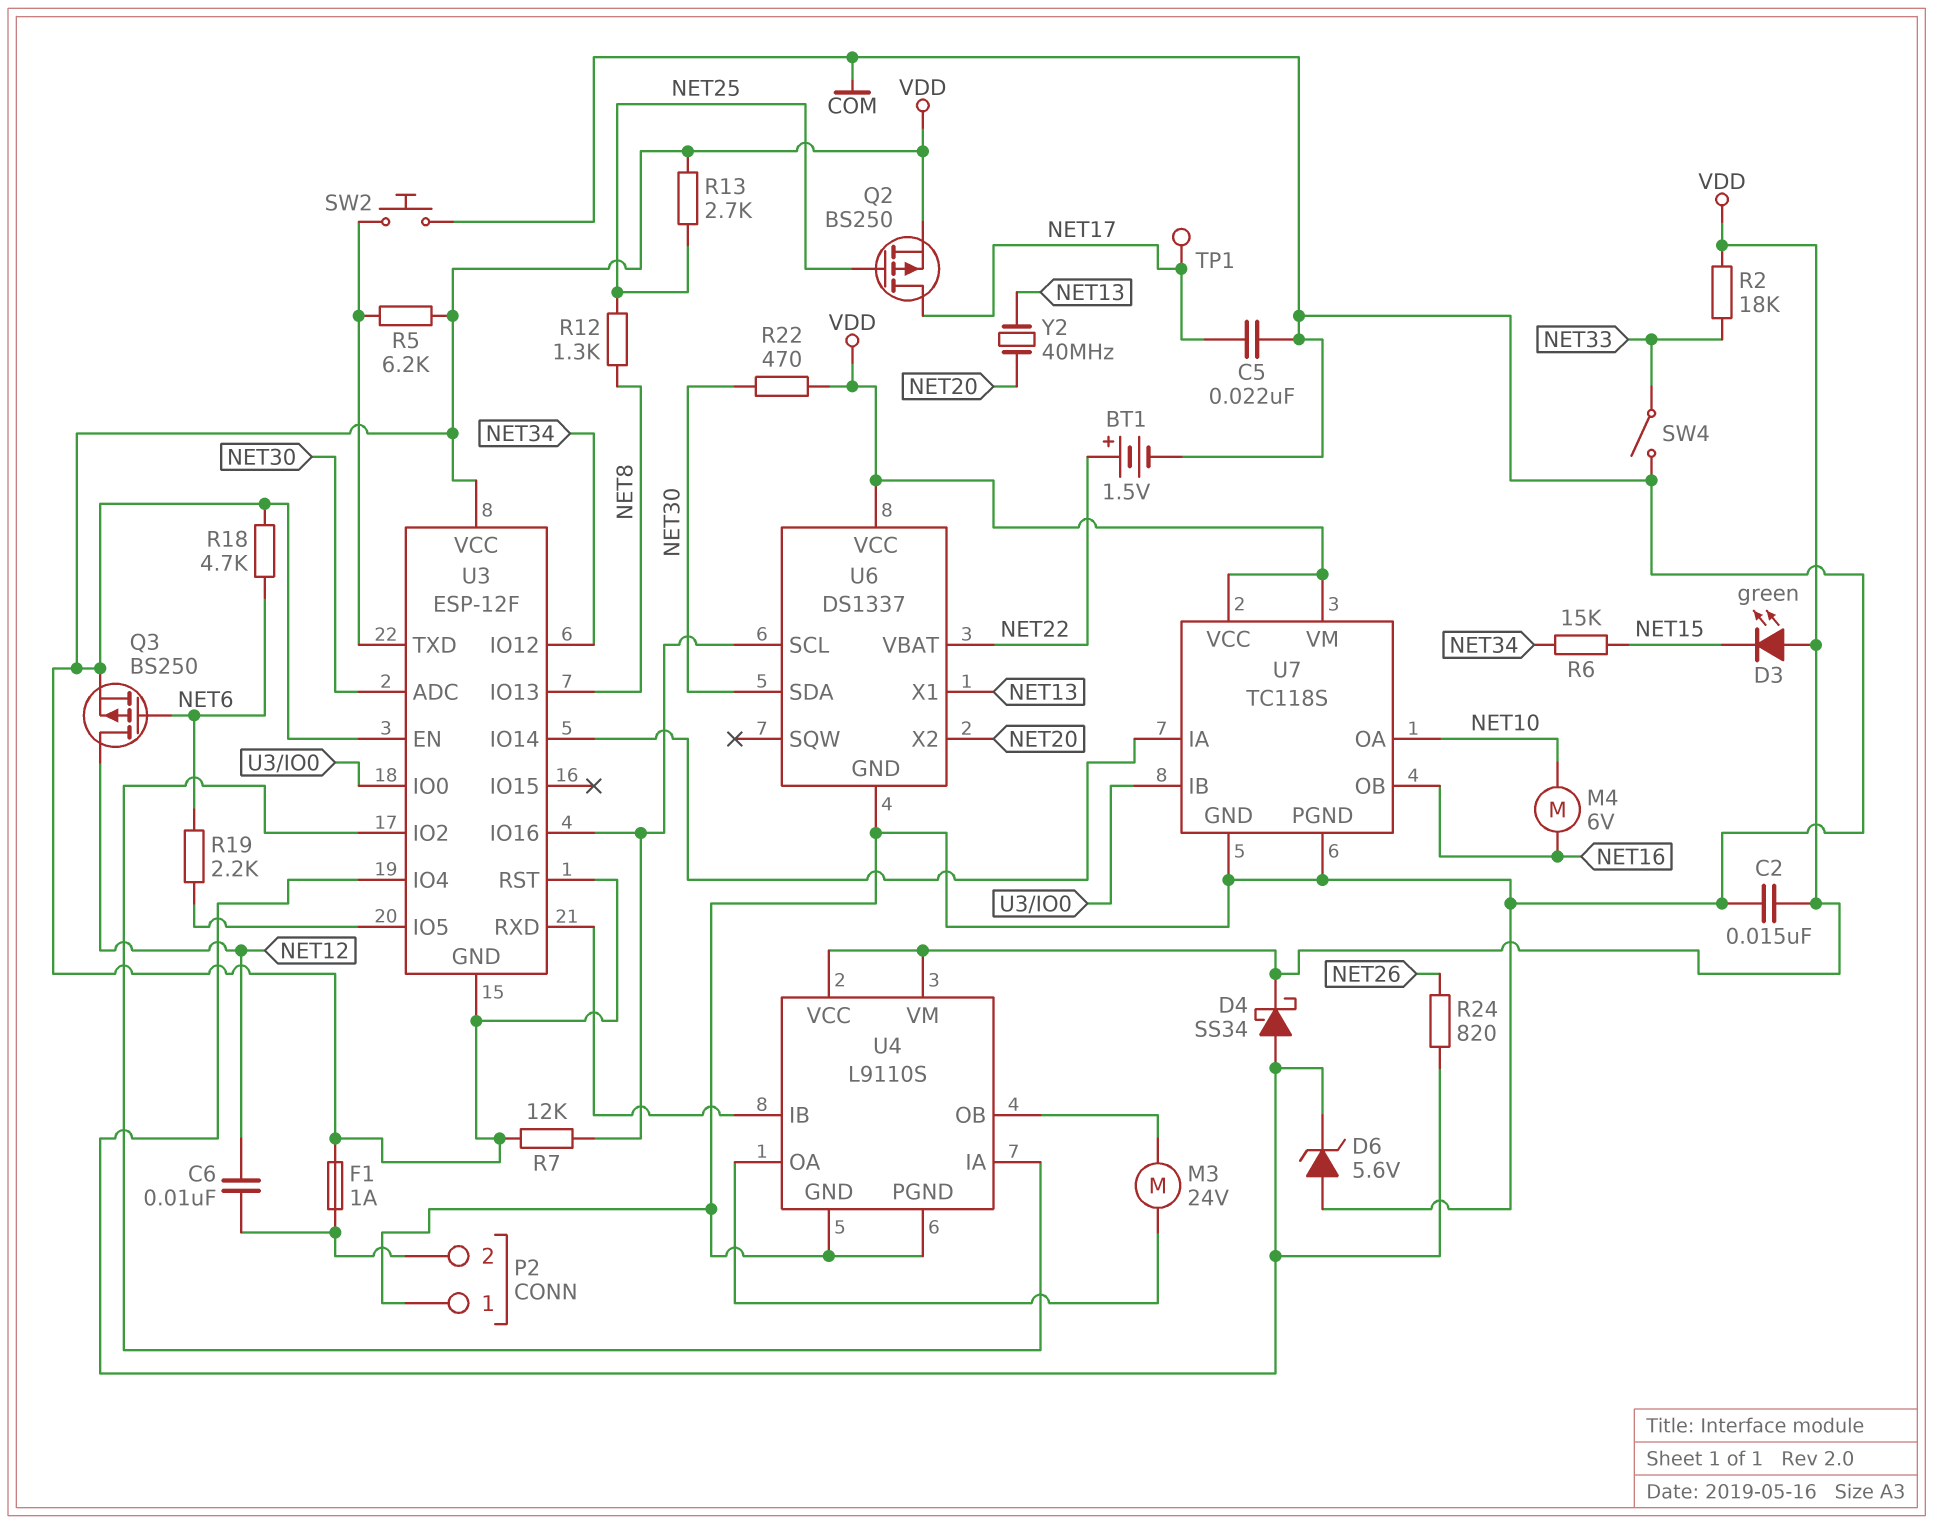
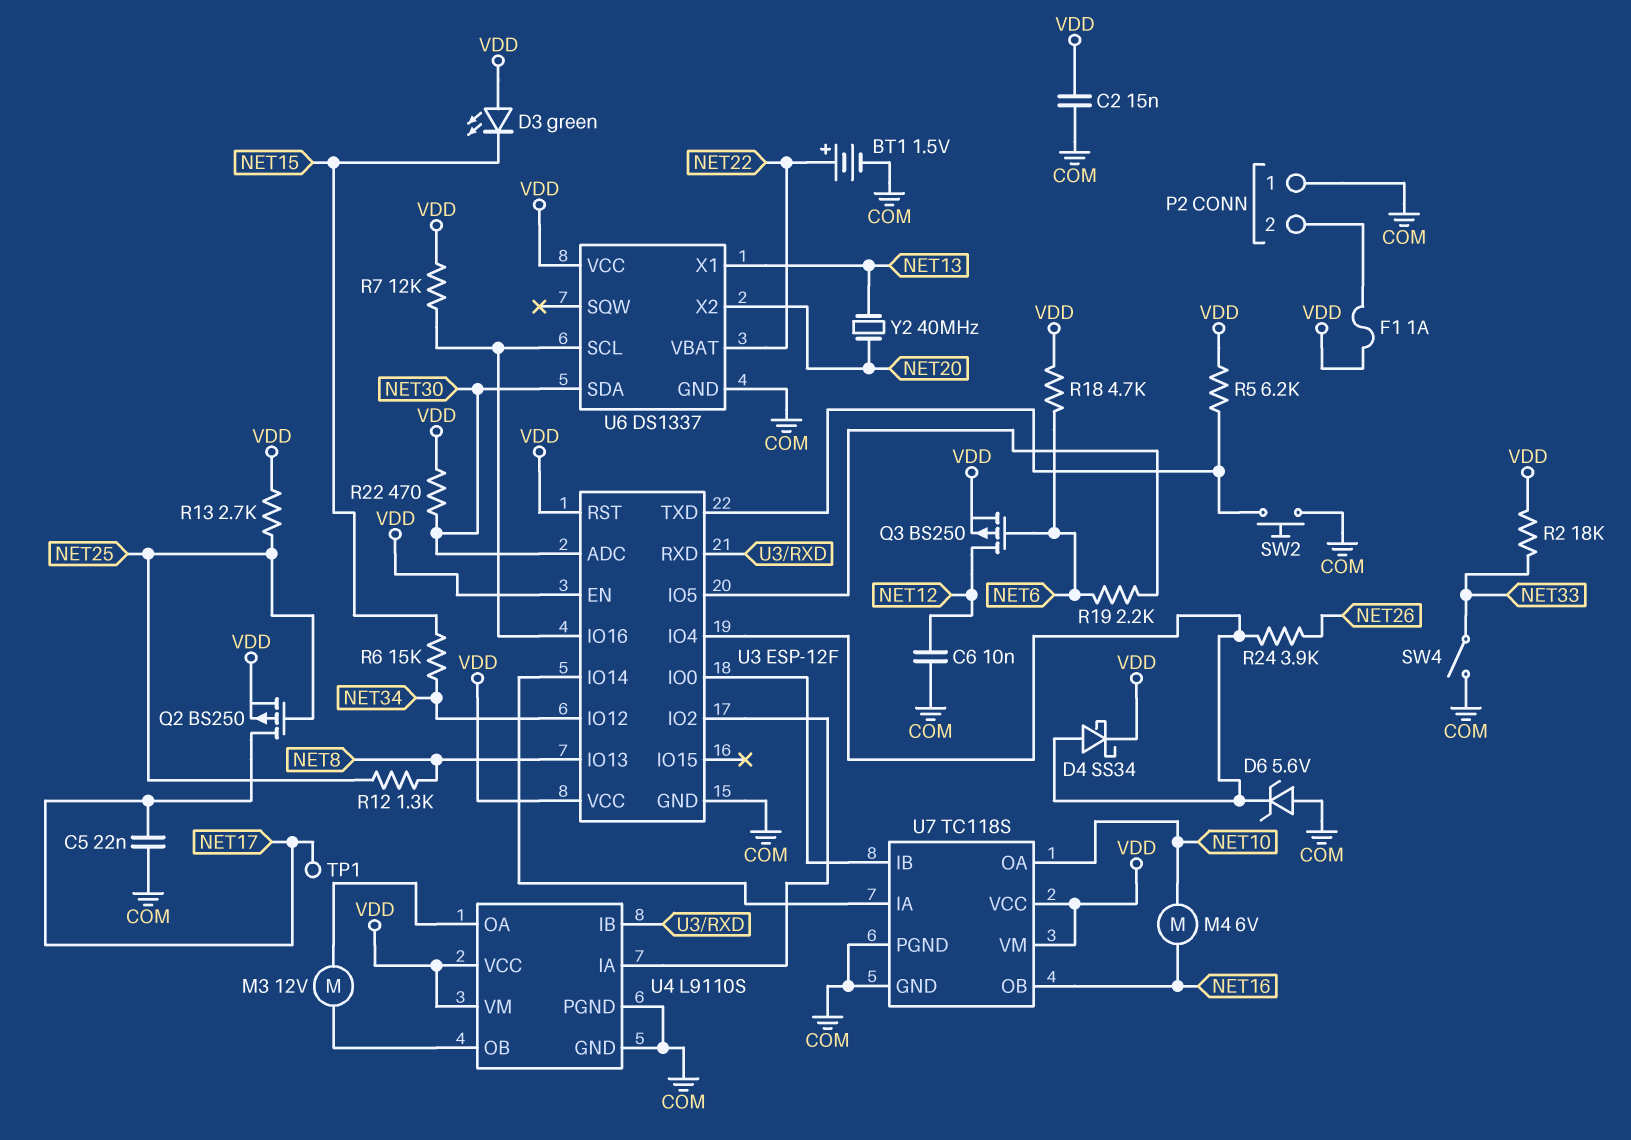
C6: 10nF (NET12, P2/2) -> 10nF (COM, NET12)
M3: motor 24V (U4/OA, U4/OB) -> motor 12V (U4/OA, U4/OB)
R24: 820 (NET26, U3/IO4) -> 3.9k (NET26, U3/IO4)
U3 pin GND: VDD -> COM

